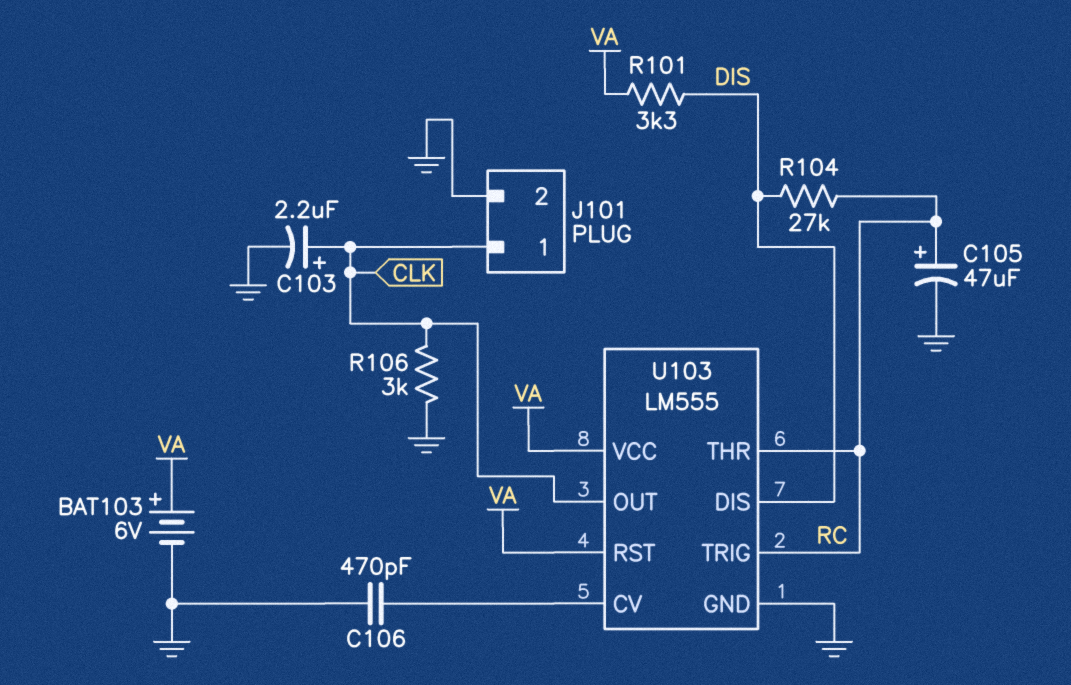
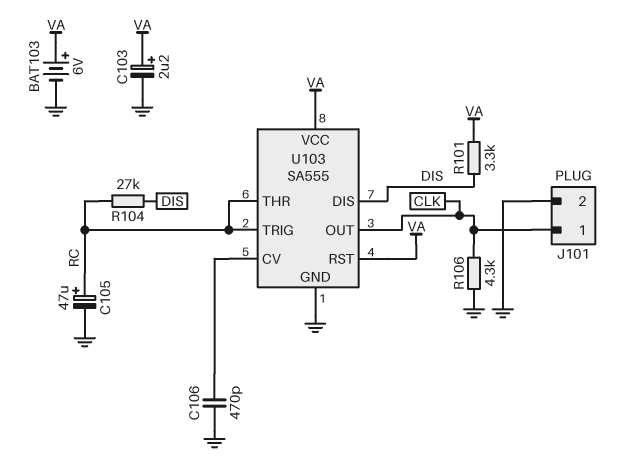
C103: 2.2uF (plus CLK, minus GND) -> 2.2uF (plus VA, minus GND)
R106: 3k (CLK, GND) -> 4.3k (CLK, GND)
U103: LM555 -> SA555

